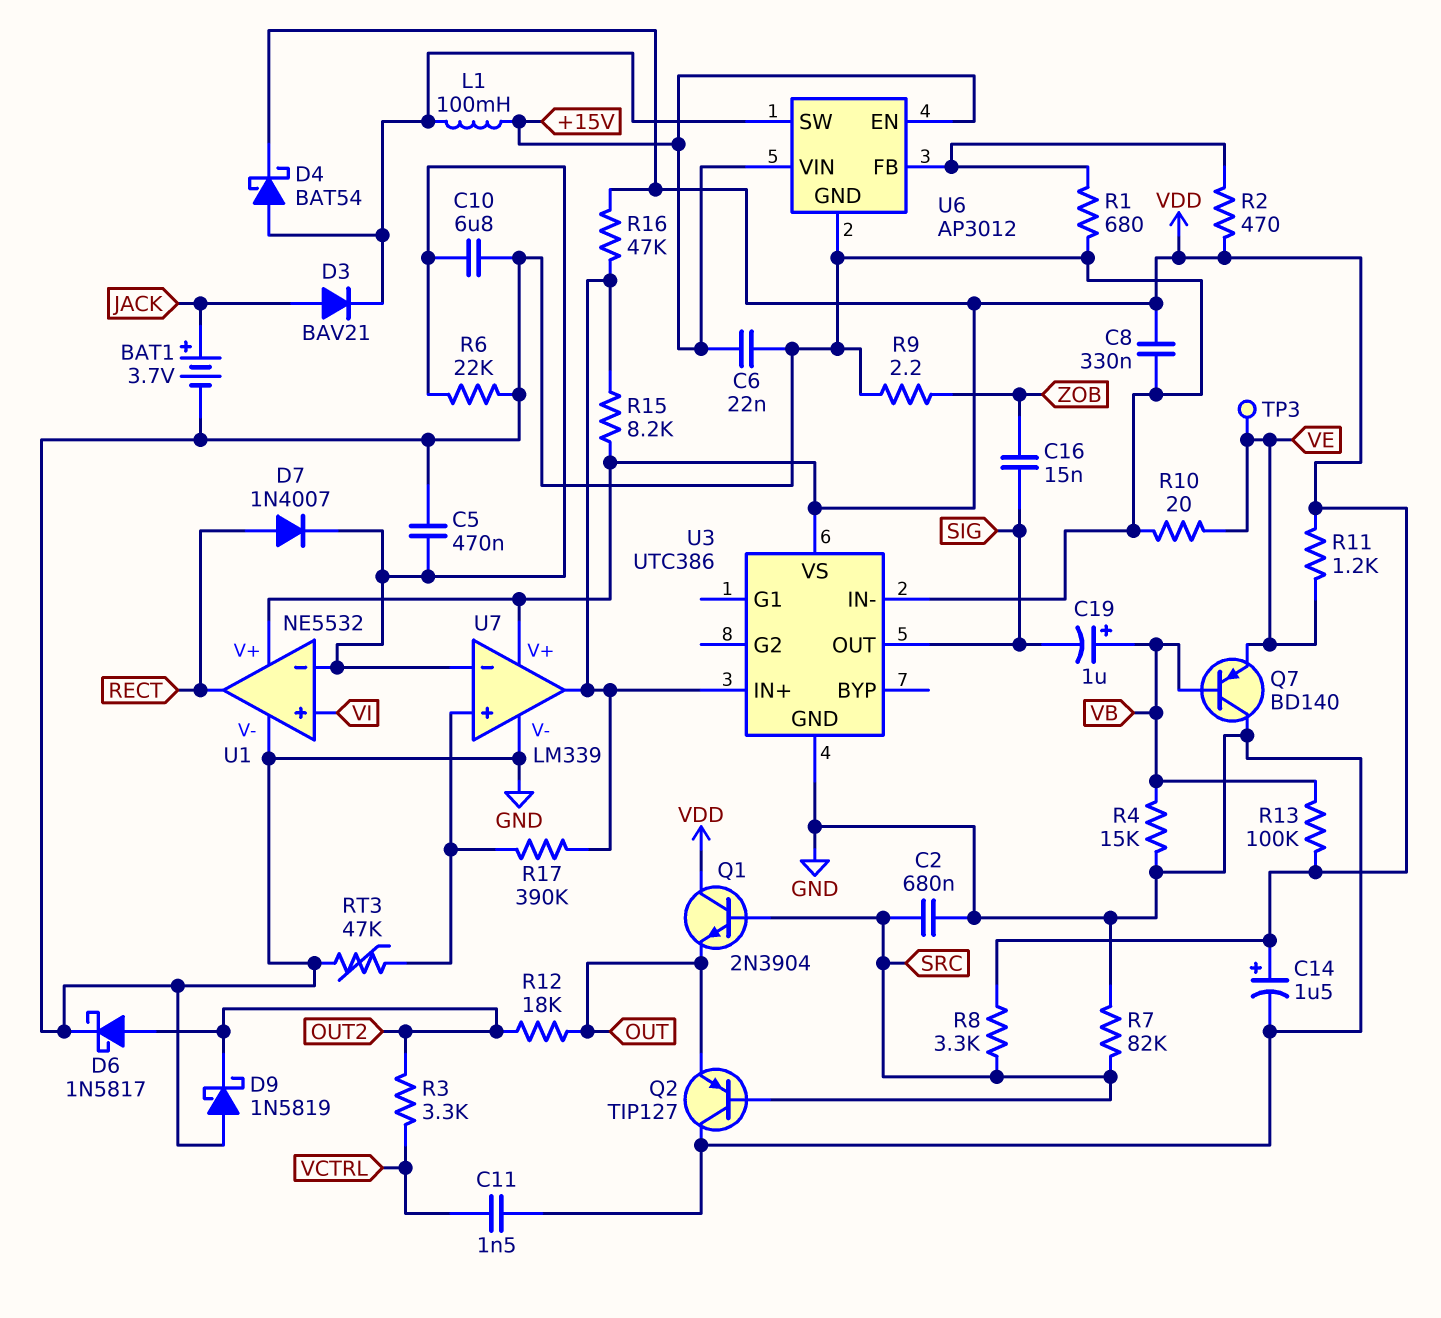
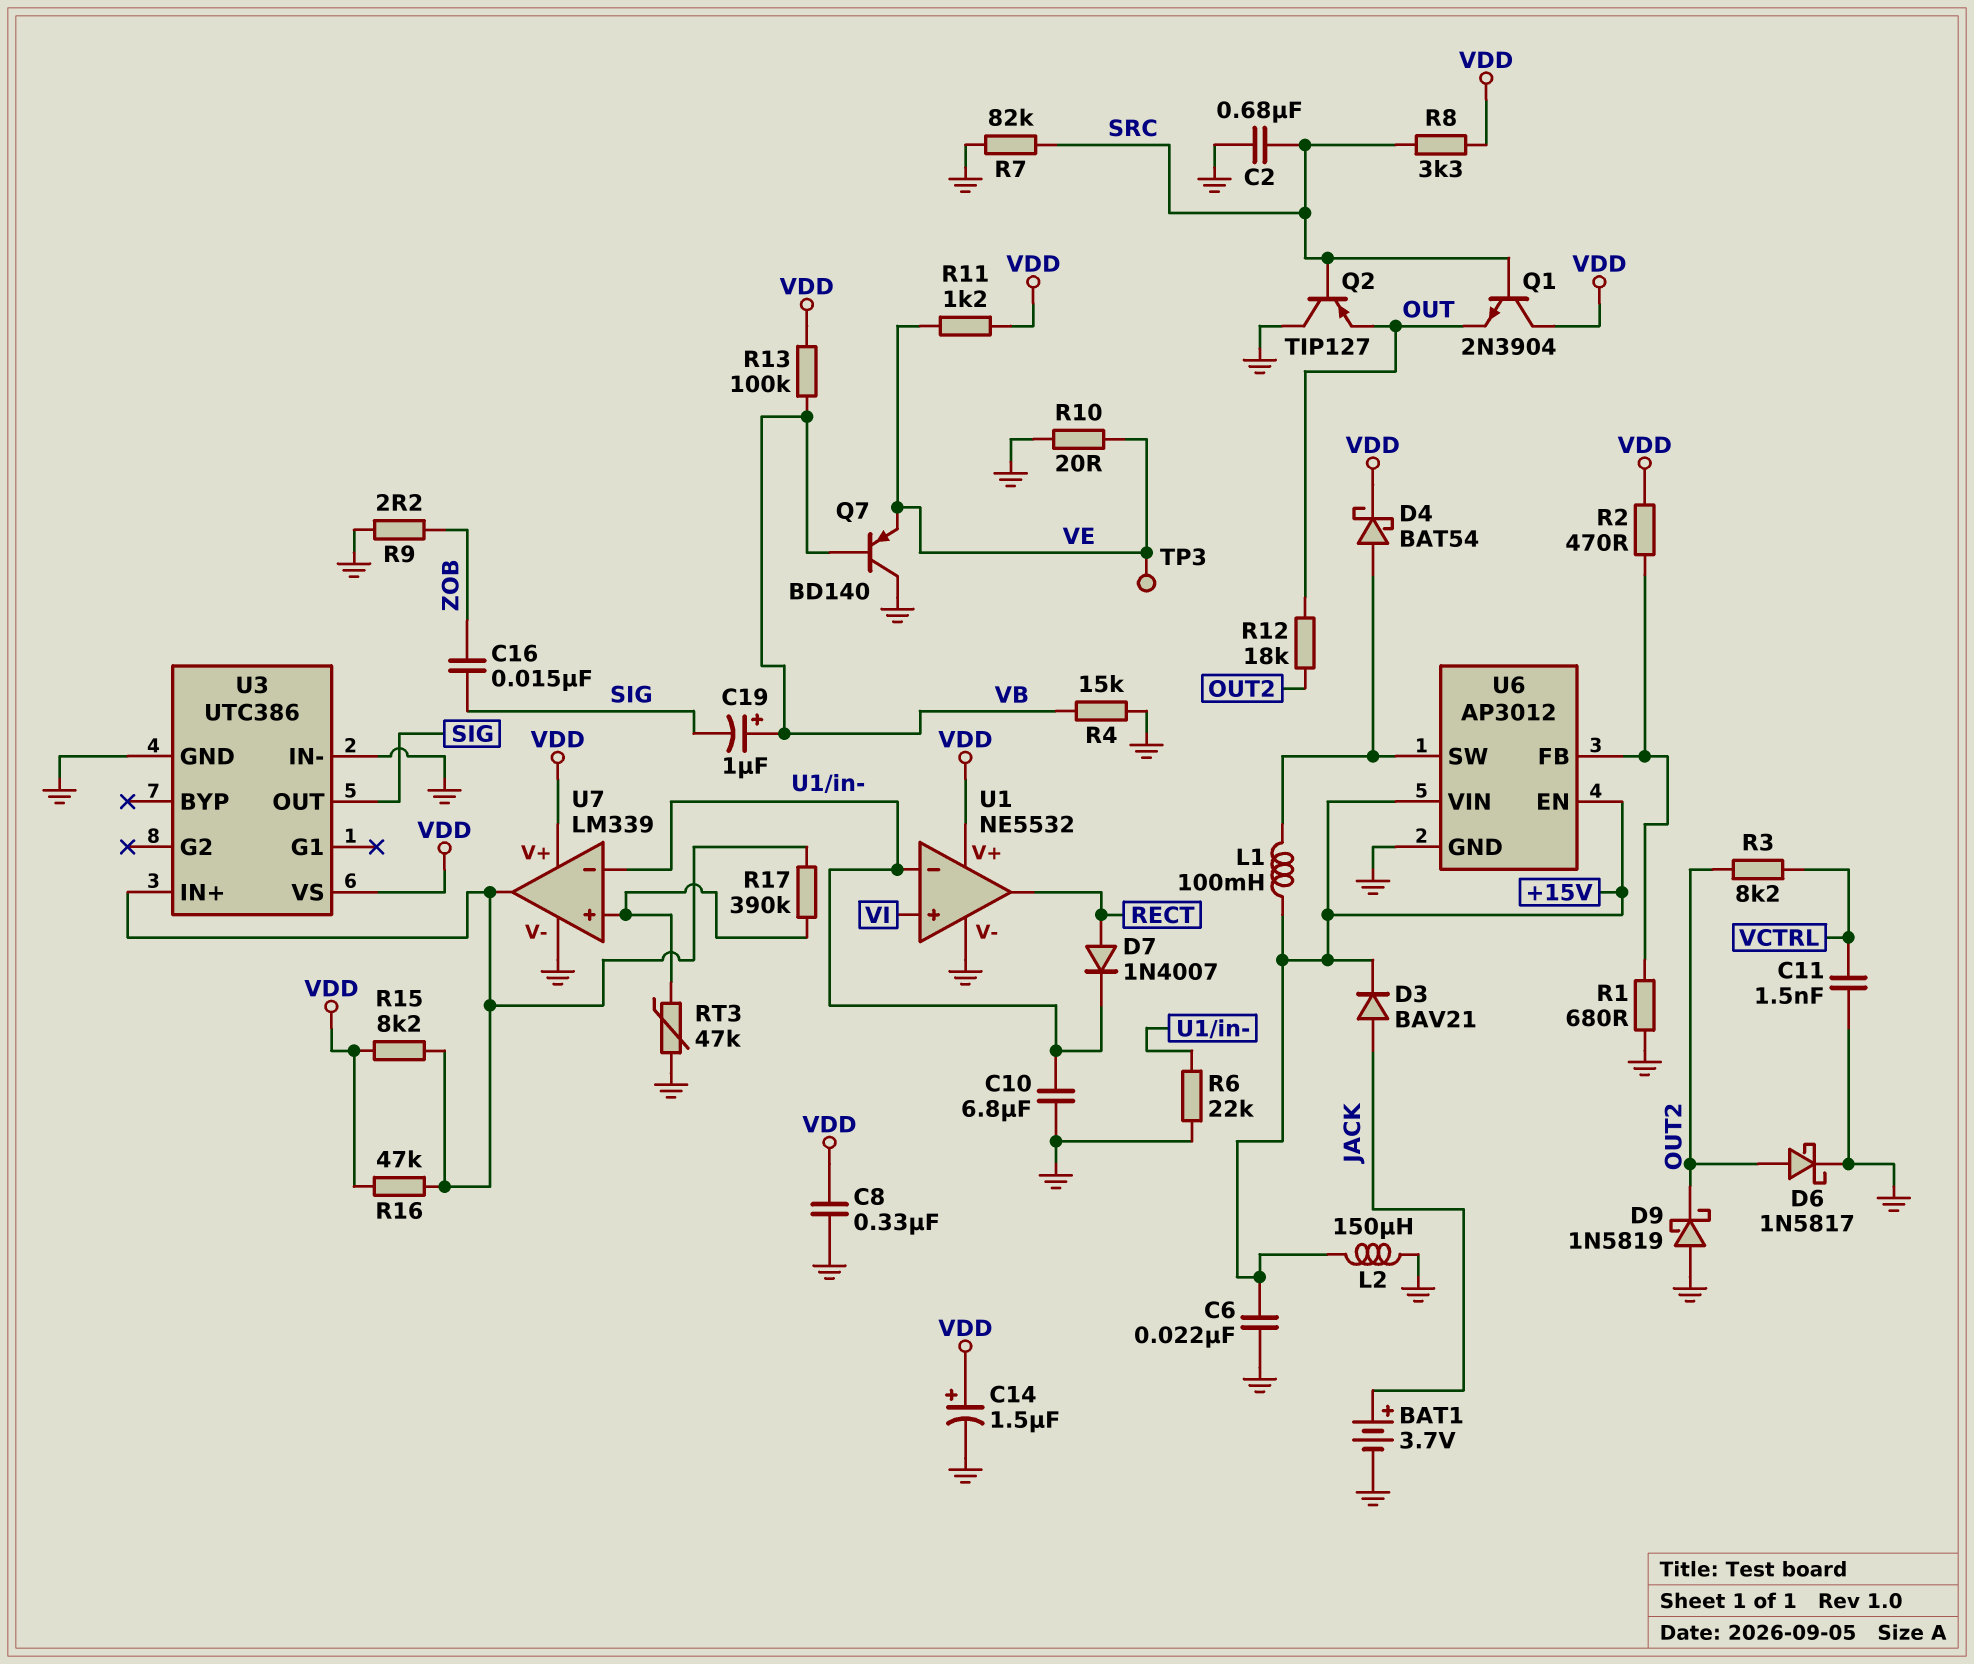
C5: 470nF (GND, U1/in-) -> none
D3: diode BAV21 (A JACK, K U6/SW) -> diode BAV21 (A JACK, K +15V)
L2: none -> 150uH (+15V, GND)
R3: 3.3k (OUT2, VCTRL) -> 8.2k (OUT2, VCTRL)

